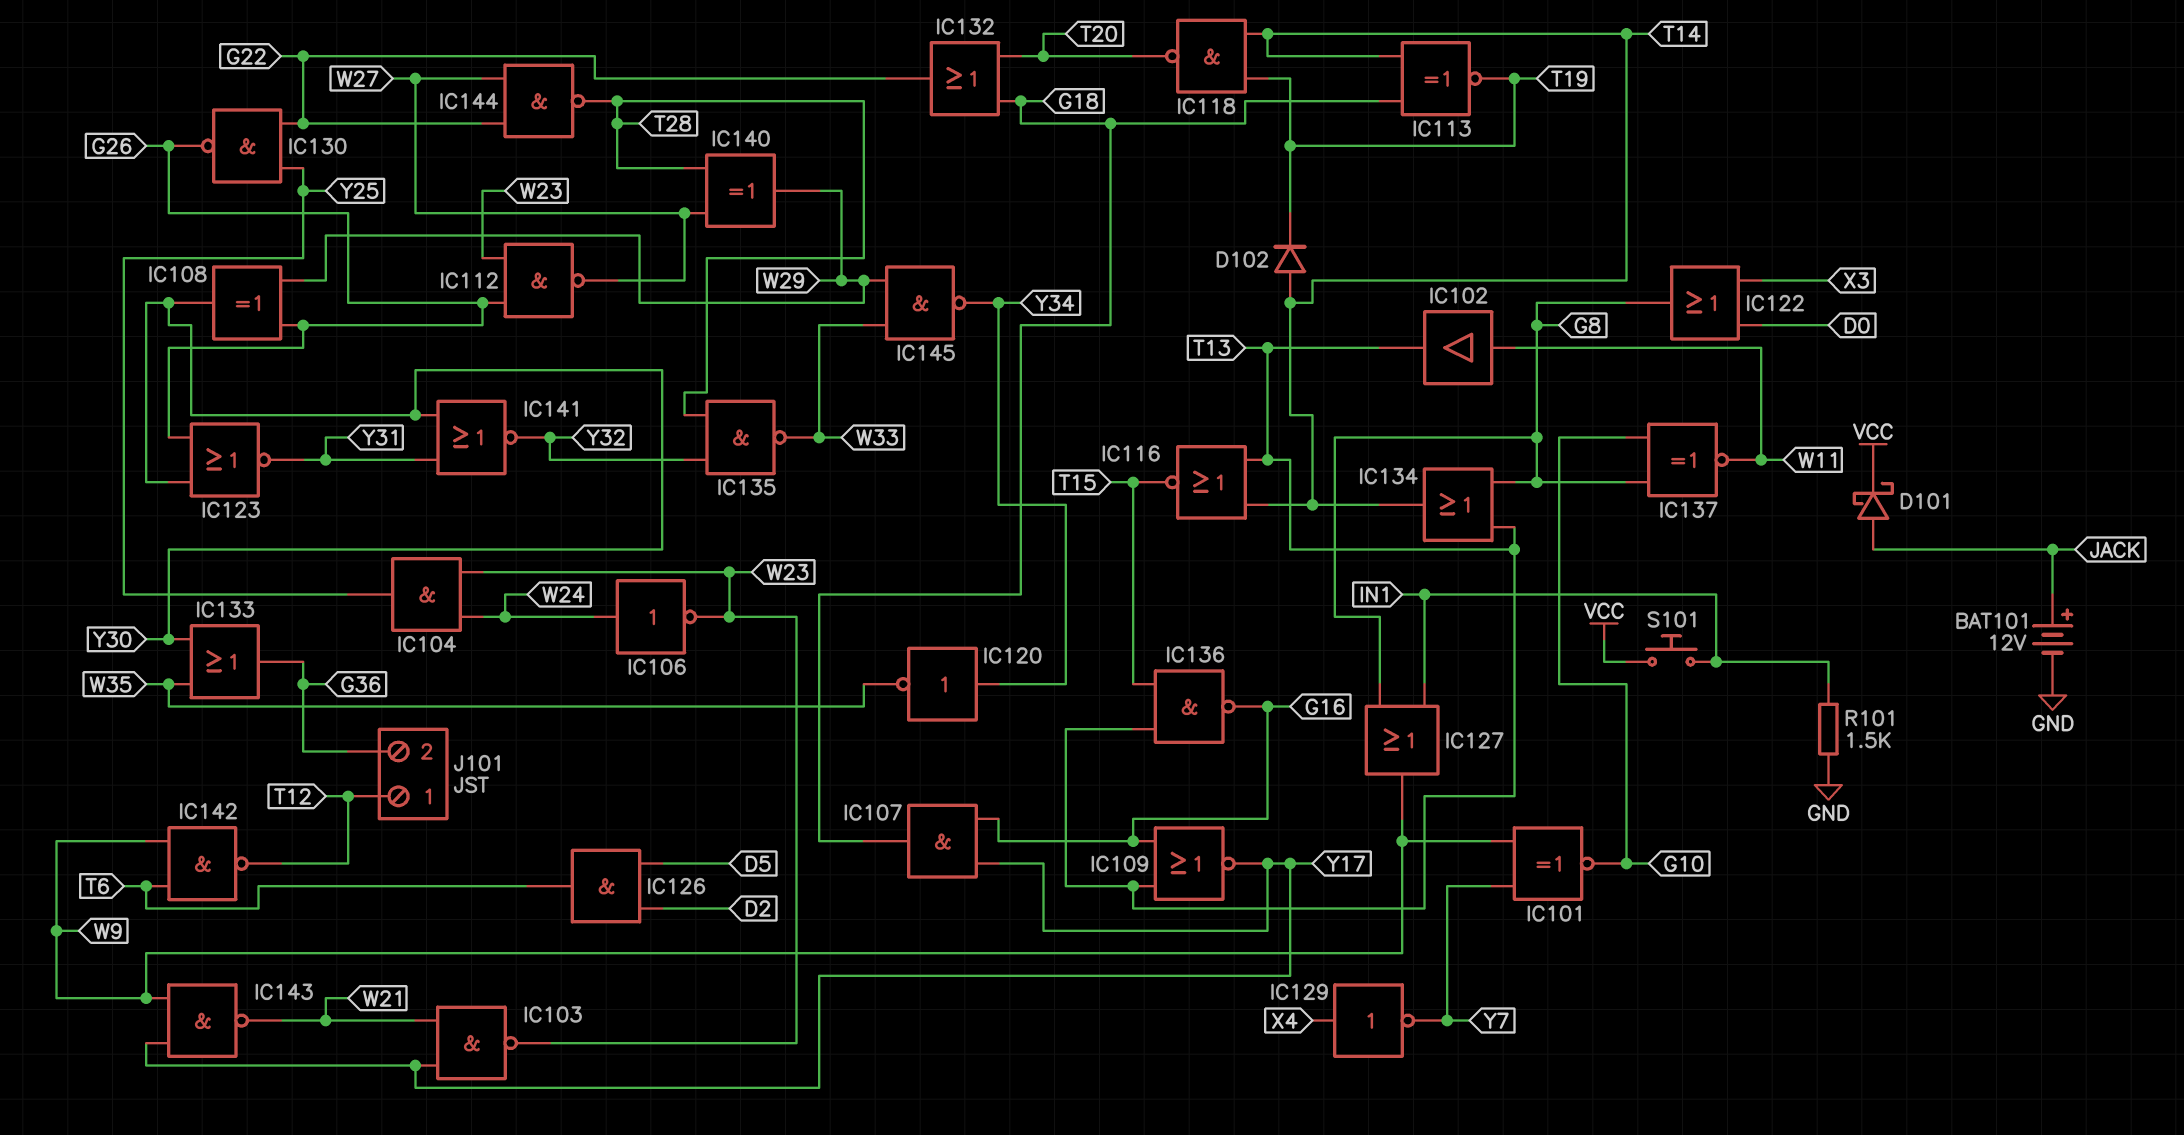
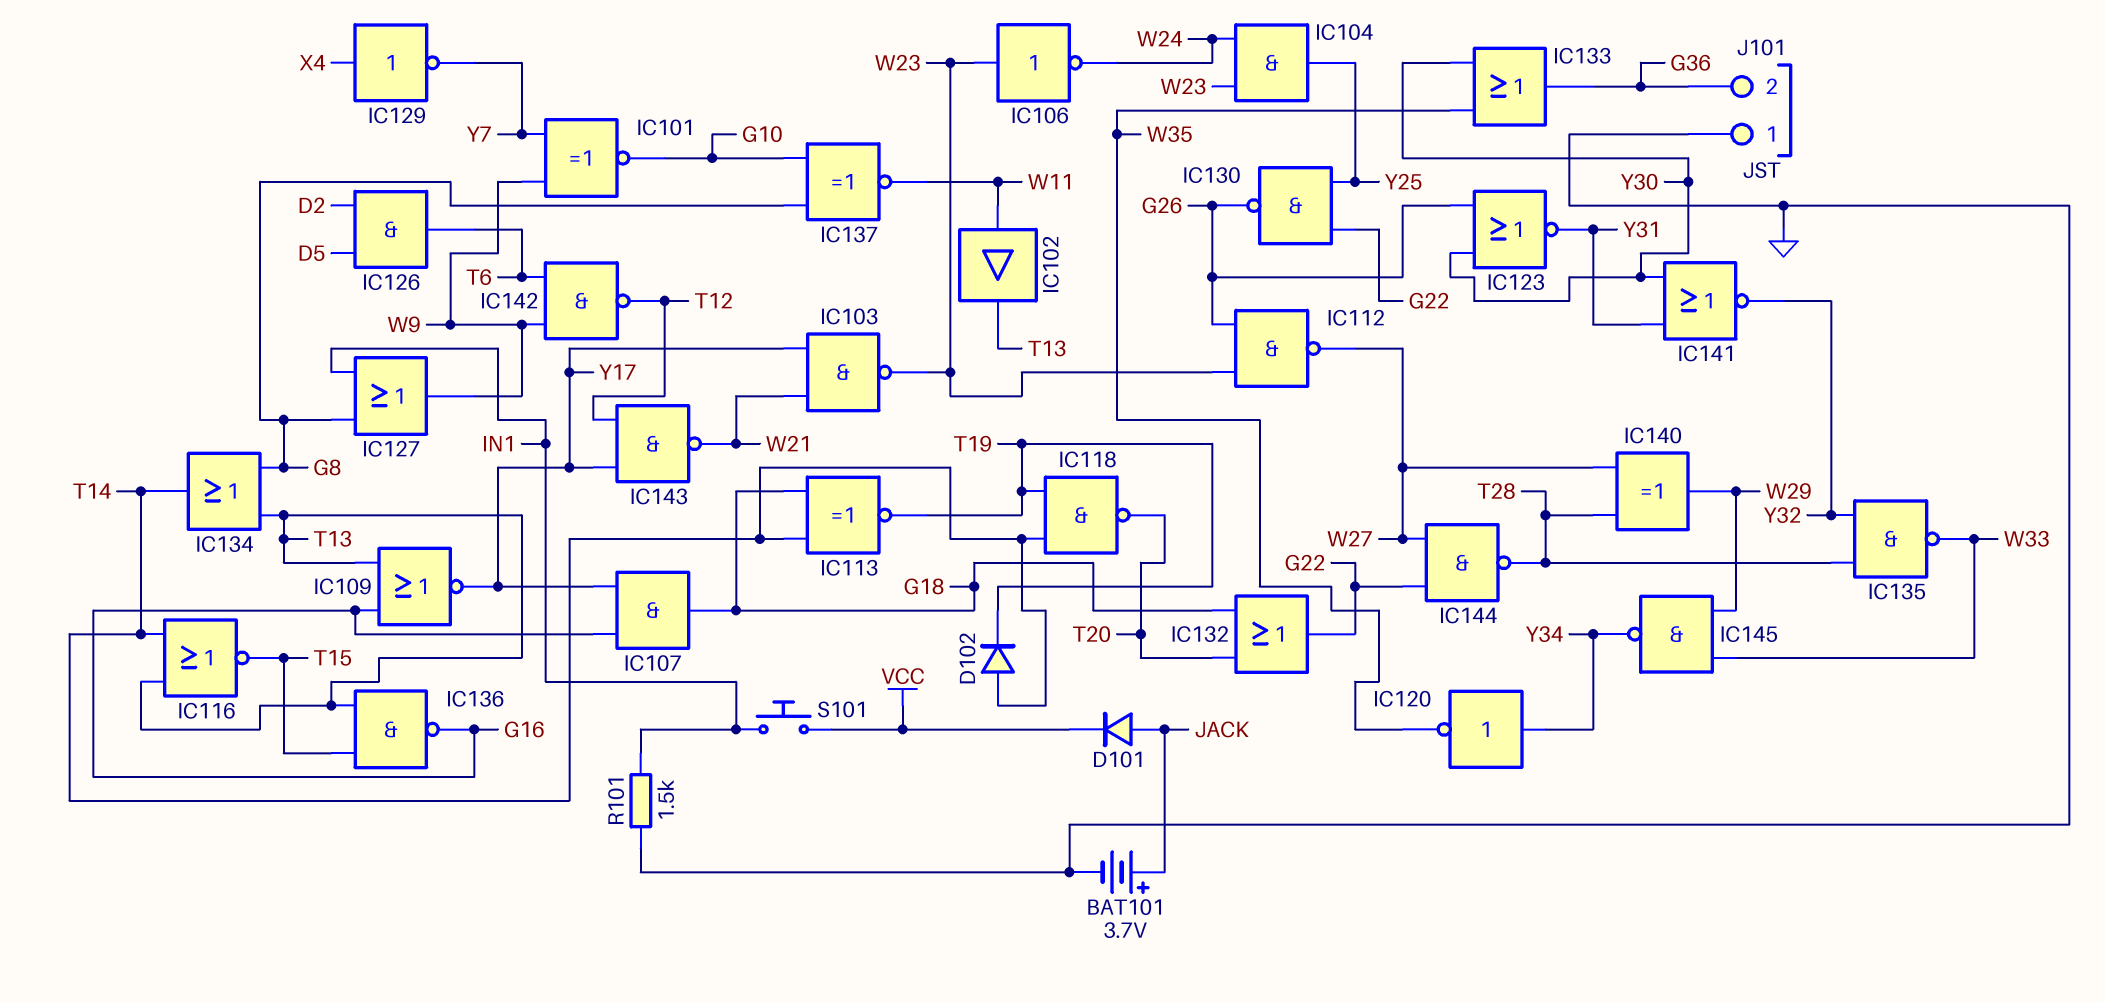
BAT101: 12V (plus JACK, minus GND) -> 3.7V (plus JACK, minus GND)
D101: schottky (A JACK, K VCC) -> diode (A JACK, K VCC)
IC106: NOT (in W24, out W23) -> NOT (in W23, out W24)
IC108: XOR (in G26, in W29, out Y30) -> none
IC122: OR (in D0, in X3, out G8) -> none
IC143: NAND (in W9, in Y17, out W21) -> NAND (in T12, in Y17, out W21)
J101 pin 1: T12 -> GND

